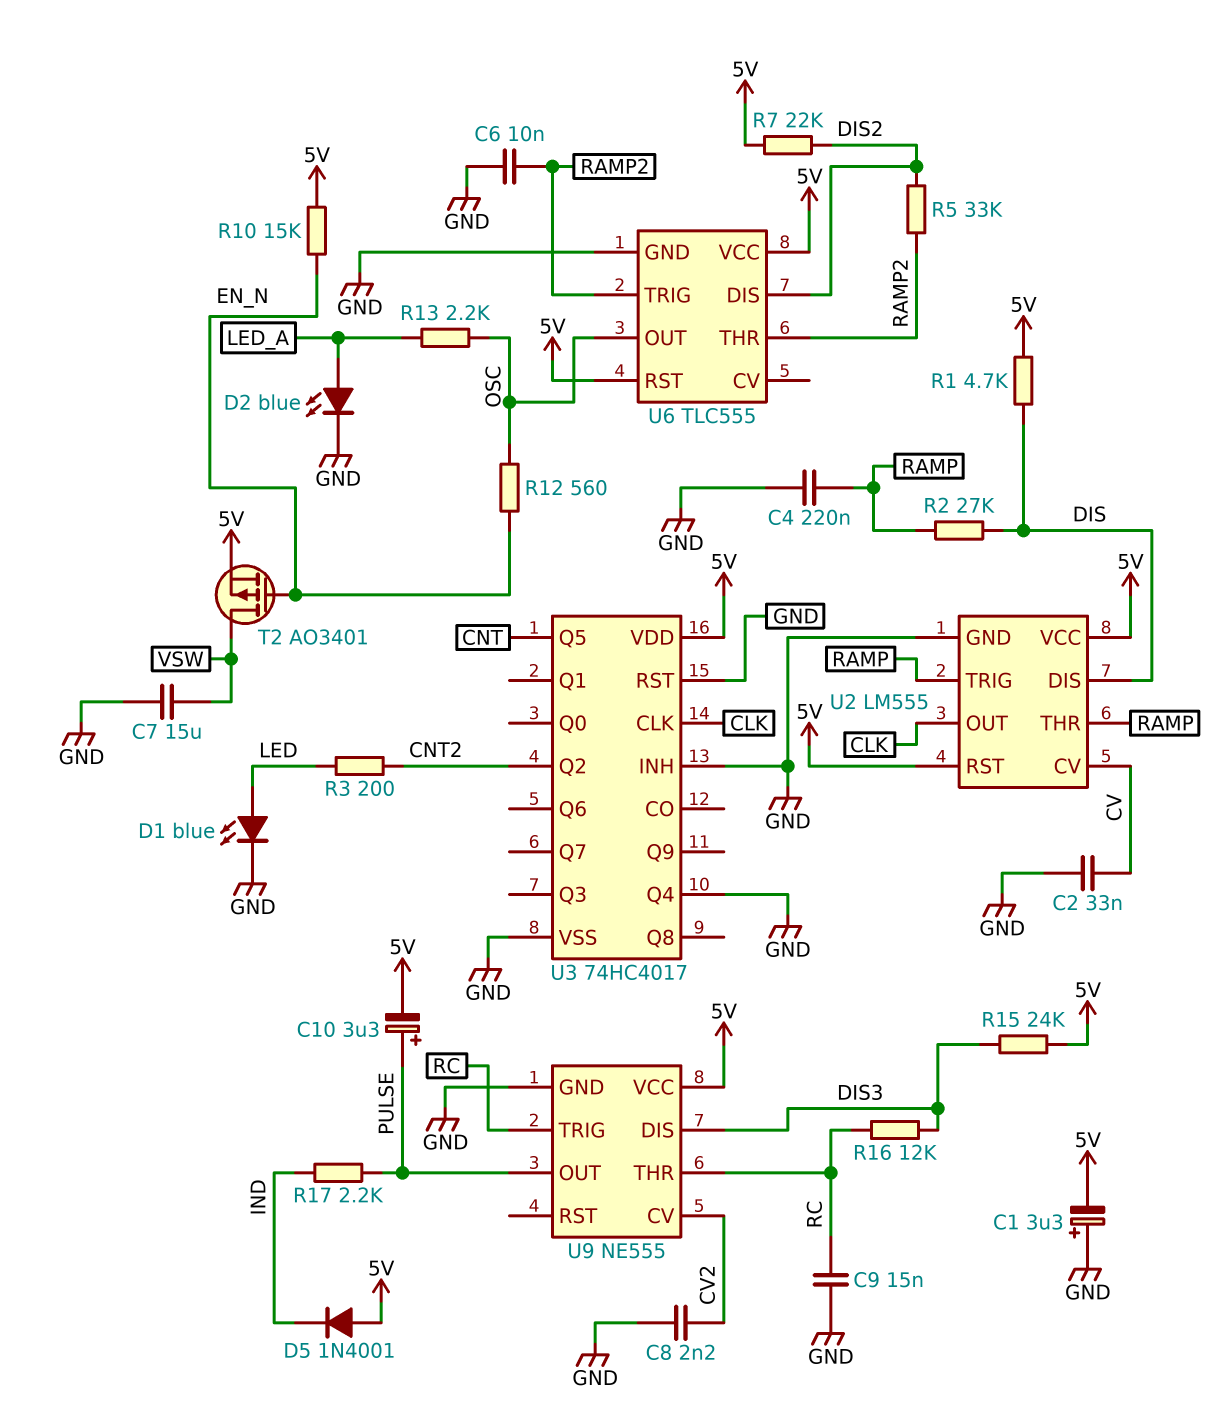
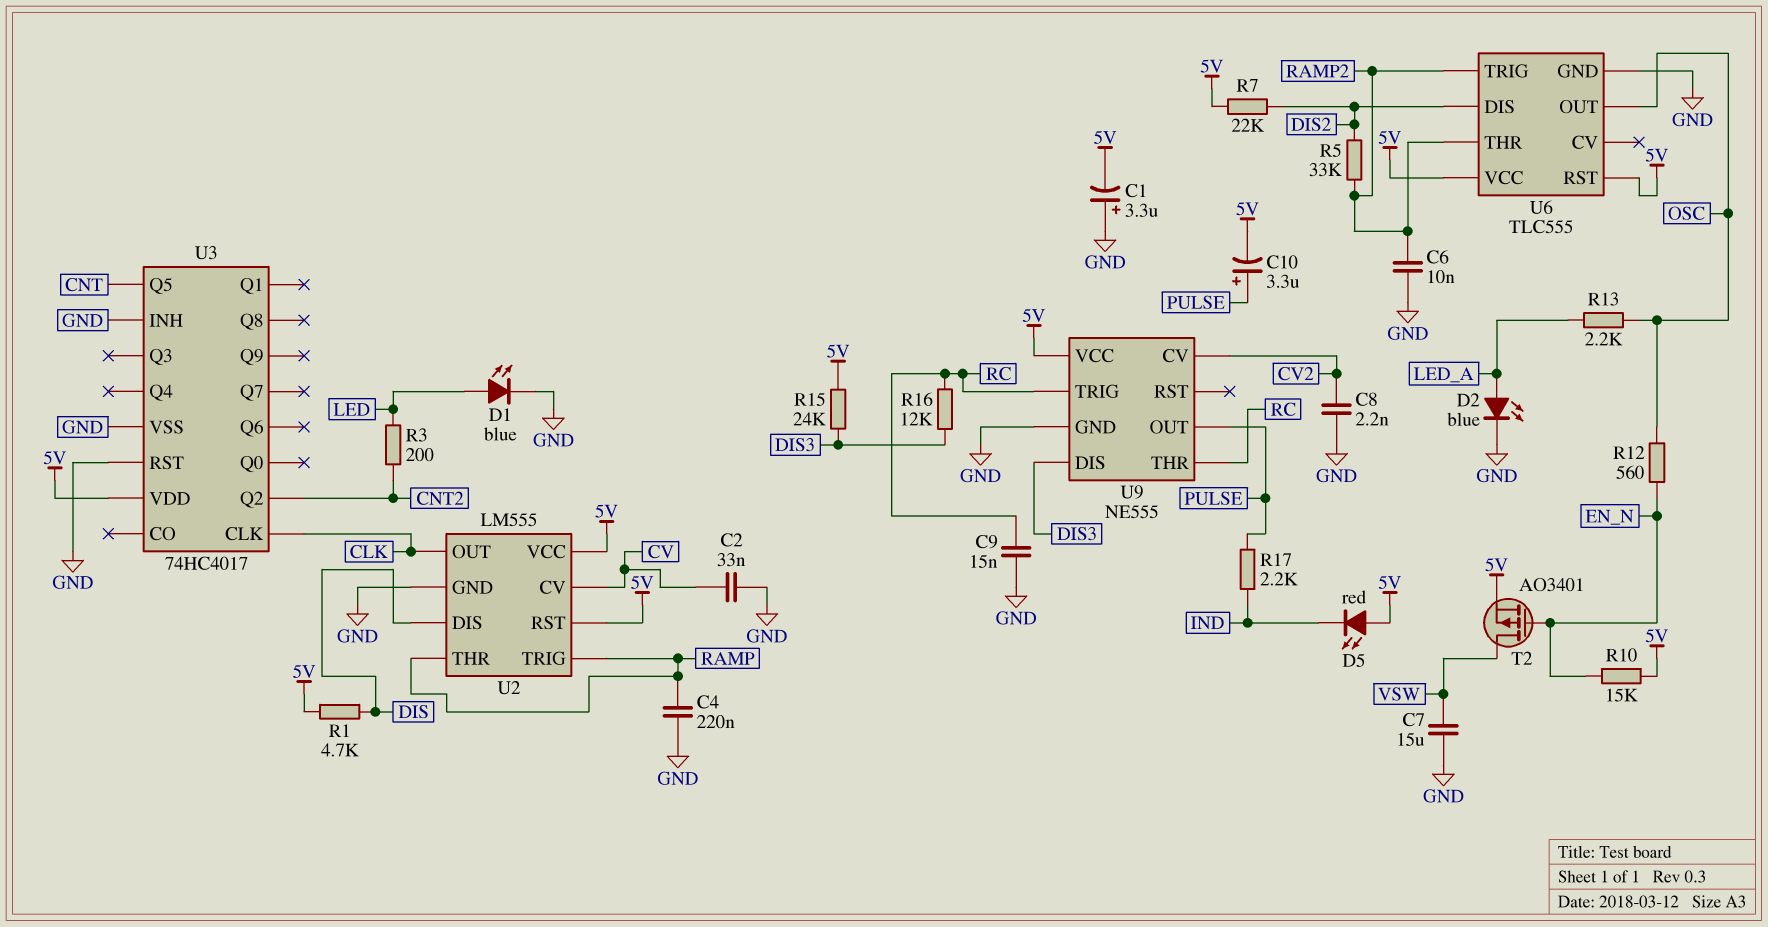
D5: diode 1N4001 (A 5V, K IND) -> LED red (A 5V, K IND)
R2: 27k (DIS, RAMP) -> none
U3 pin Q4: GND -> none

